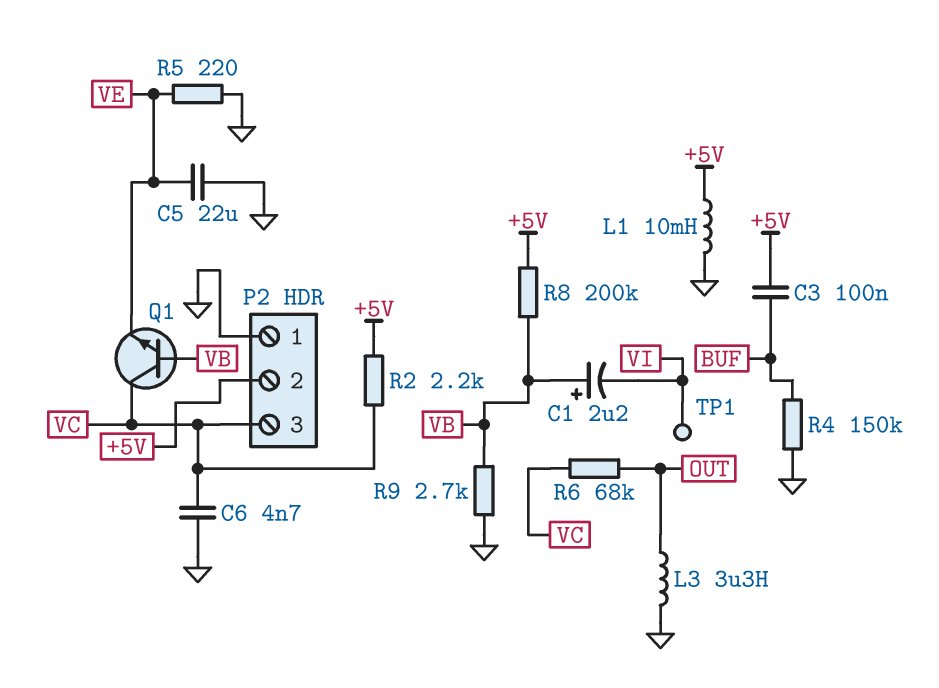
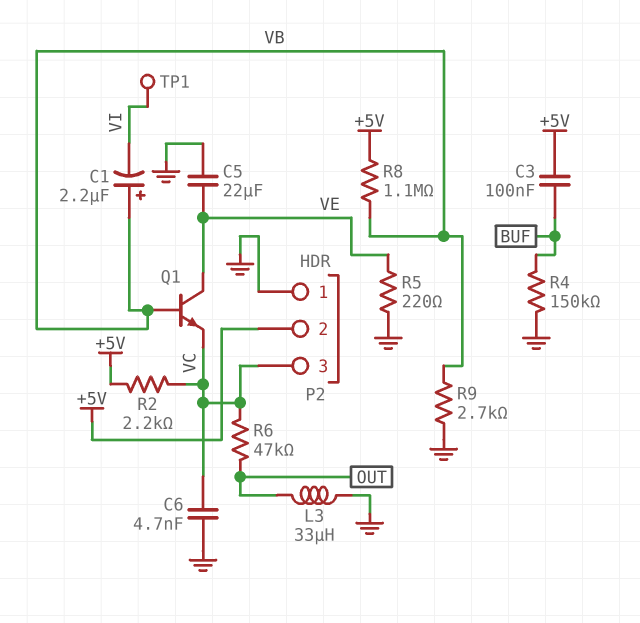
L1: 10mH (+5V, GND) -> none
L3: 3.3uH (GND, OUT) -> 33uH (GND, OUT)
Q1: NPN (B VB, C VC, E VE) -> NPN (B VB, C VE, E VC)
R6: 68k (OUT, VC) -> 47k (OUT, VC)
R8: 200k (+5V, VB) -> 1.1M (+5V, VB)

